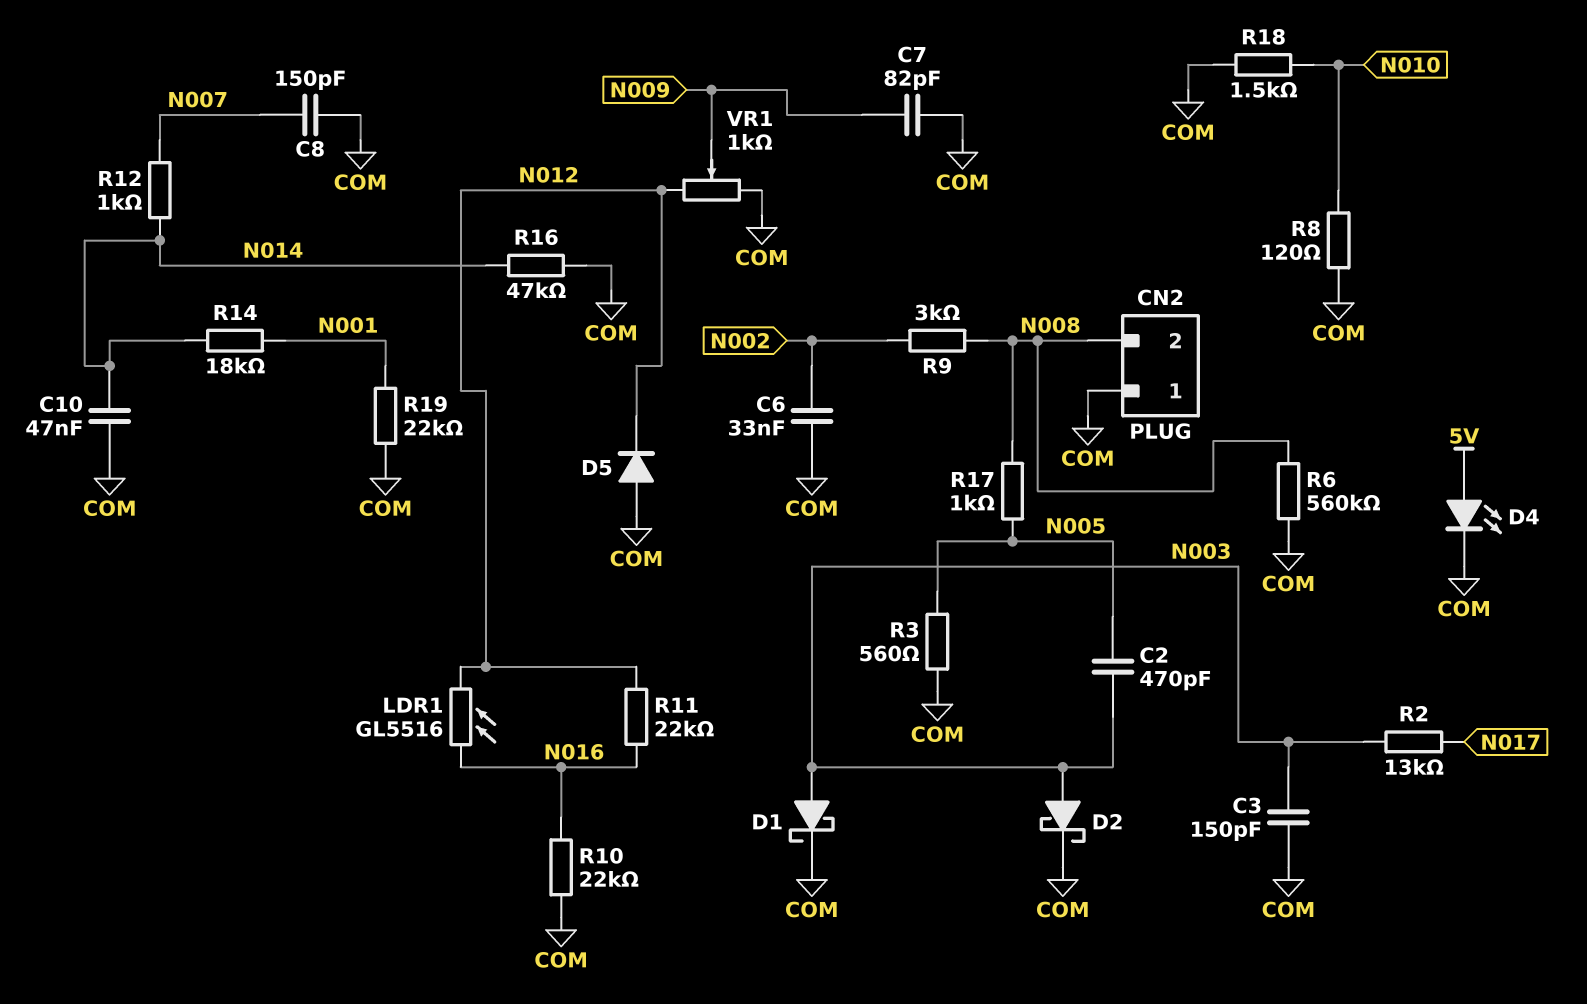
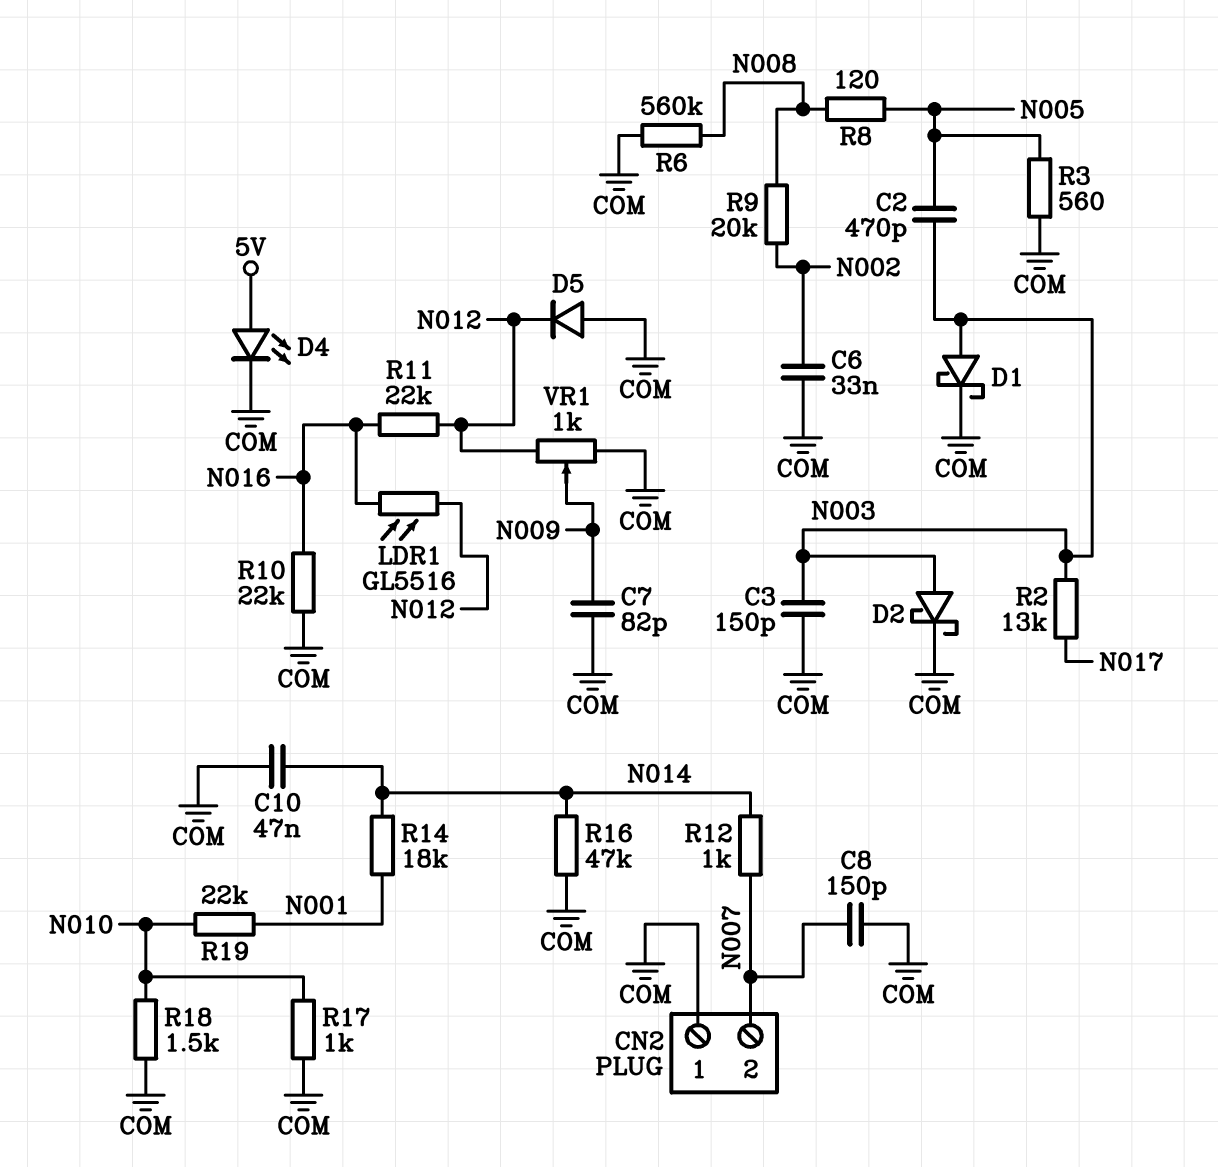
CN2 pin 2: N008 -> N007
R8: 120 (COM, N010) -> 120 (N005, N008)
R9: 3k (N002, N008) -> 20k (N002, N008)
R17: 1k (N005, N008) -> 1k (COM, N010)
R19: 22k (COM, N001) -> 22k (N001, N010)

